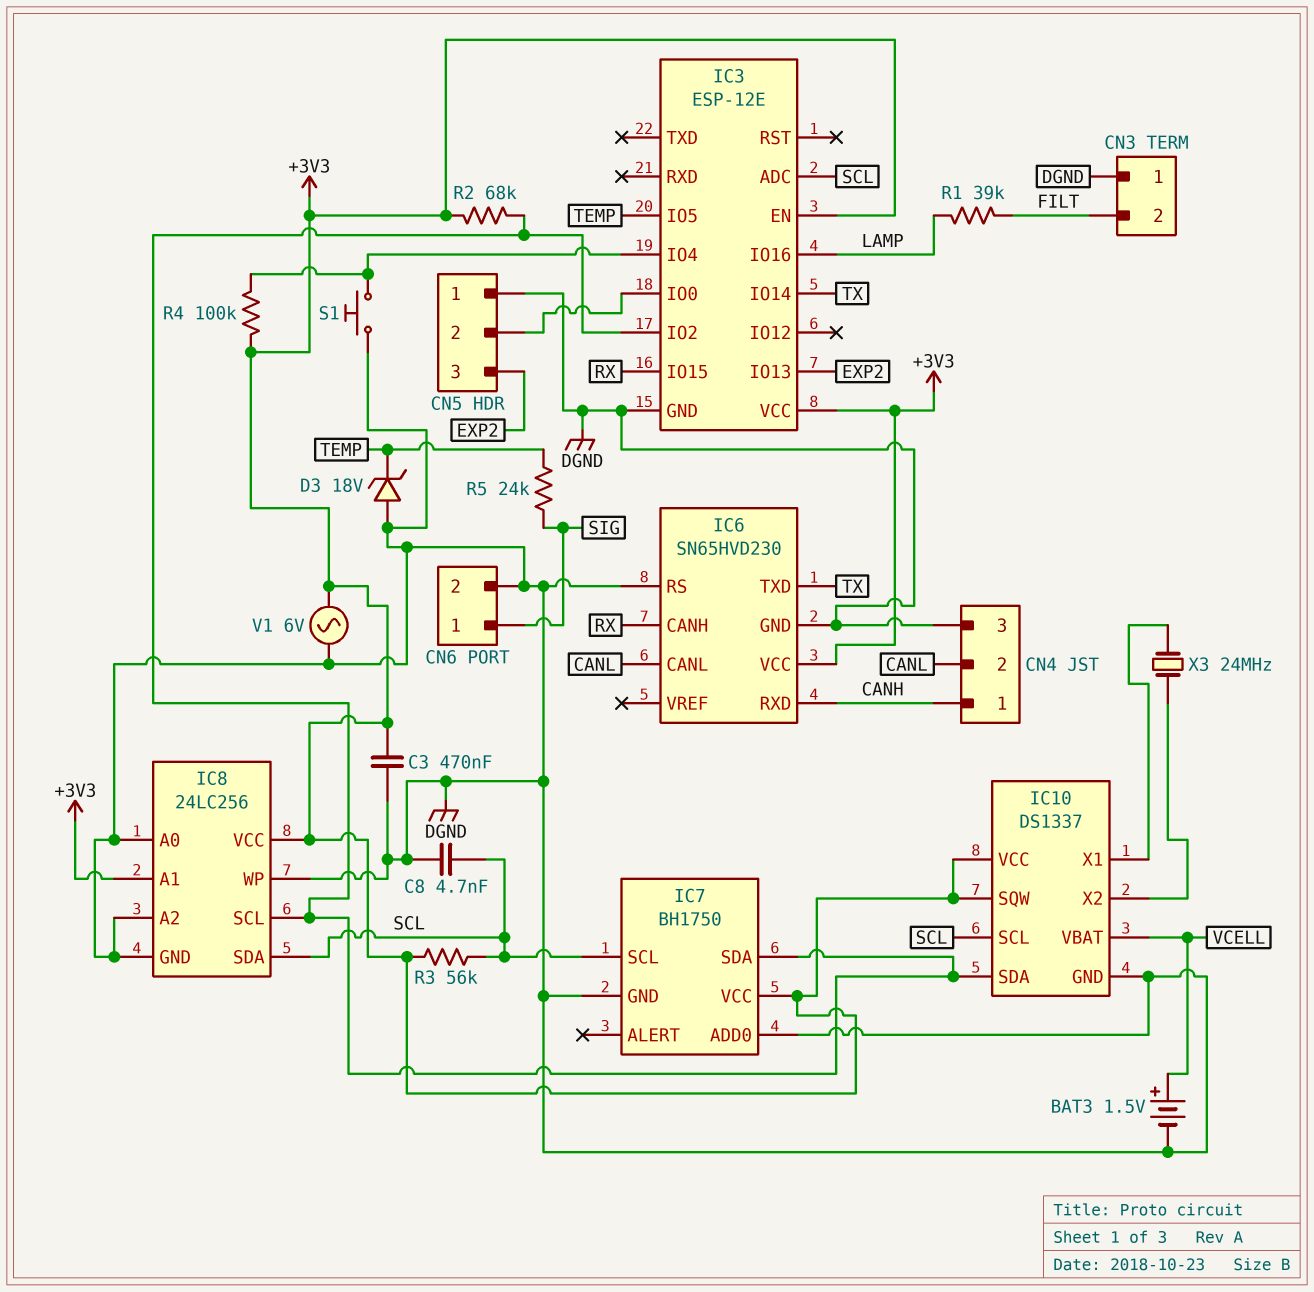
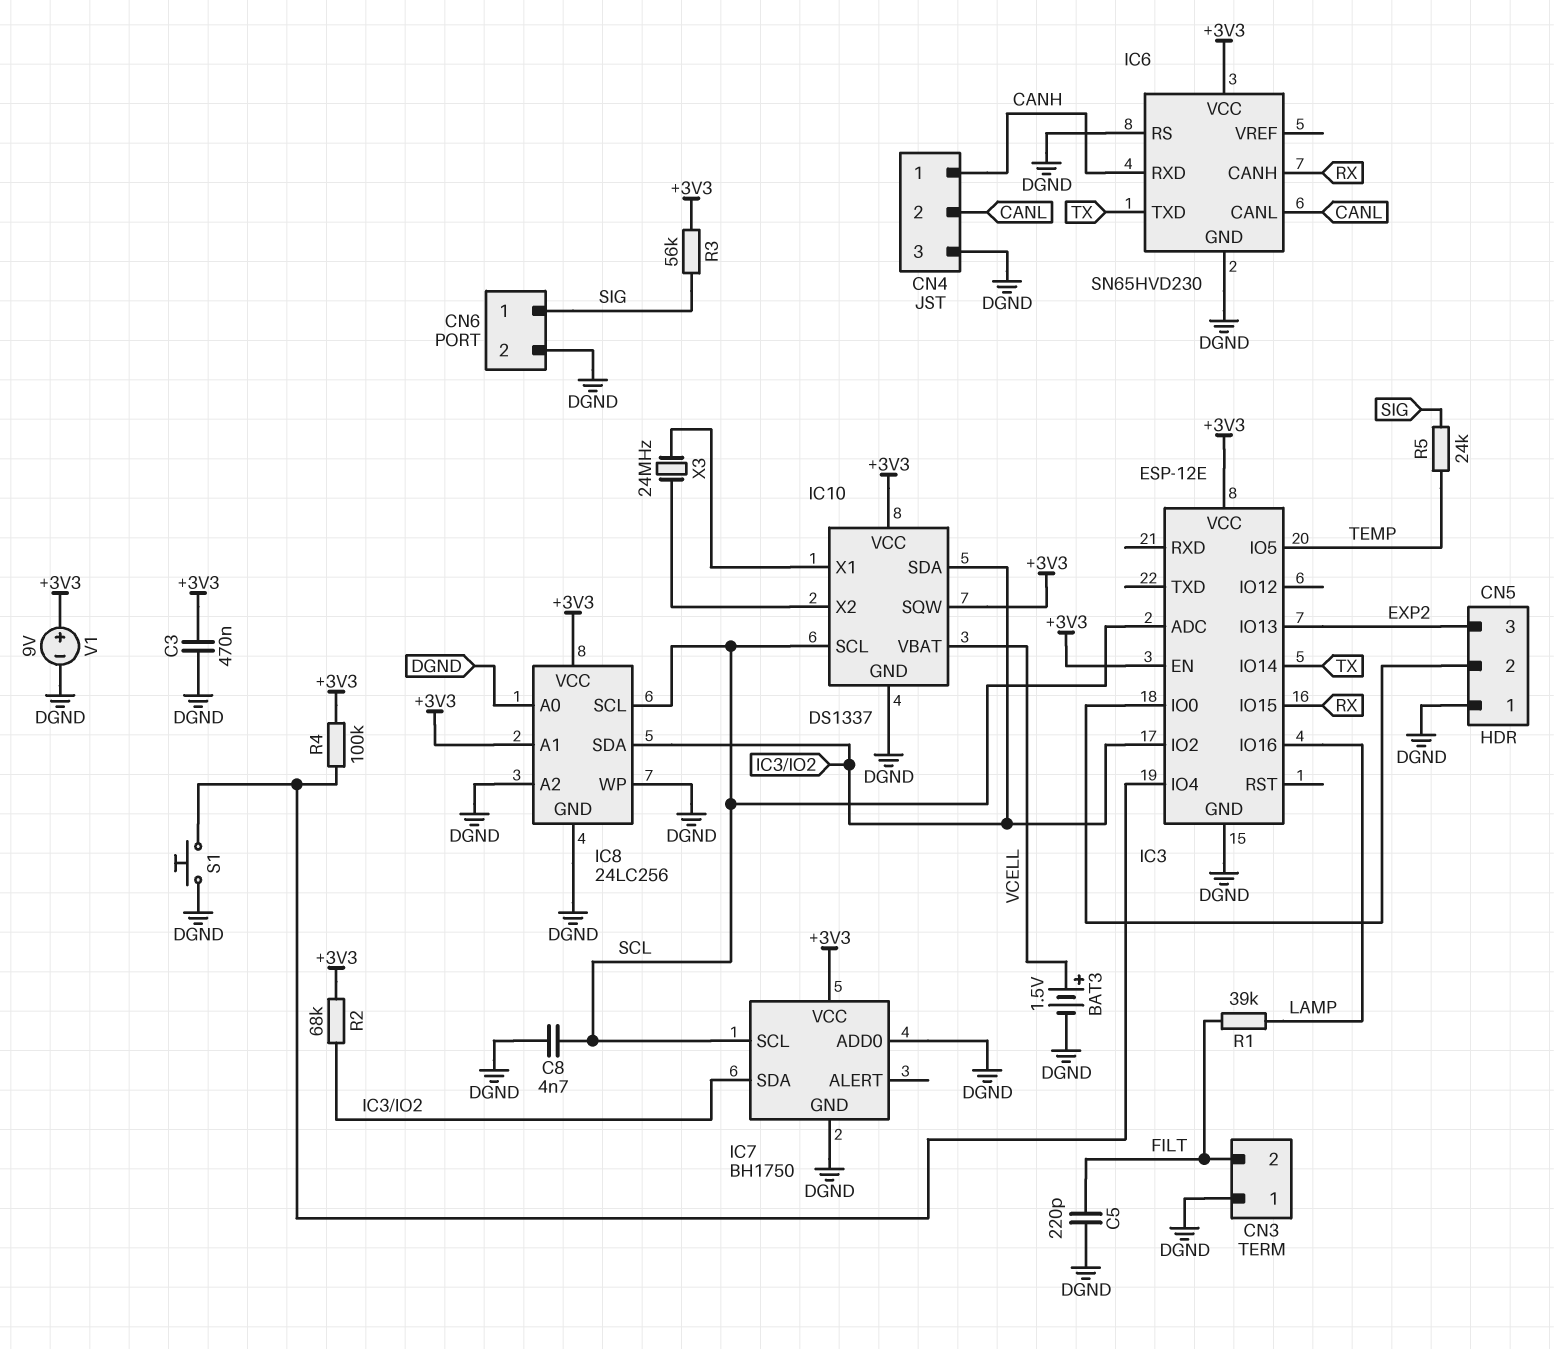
C5: none -> 220pF (DGND, FILT)
D3: zener 18V (A DGND, K TEMP) -> none
IC8 pin SCL: IC3/IO2 -> SCL
IC8 pin SDA: SCL -> IC3/IO2
R3: 56k (+3V3, SCL) -> 56k (+3V3, SIG)
V1: AC 6V (+3V3, DGND) -> 9V (plus +3V3, minus DGND)

